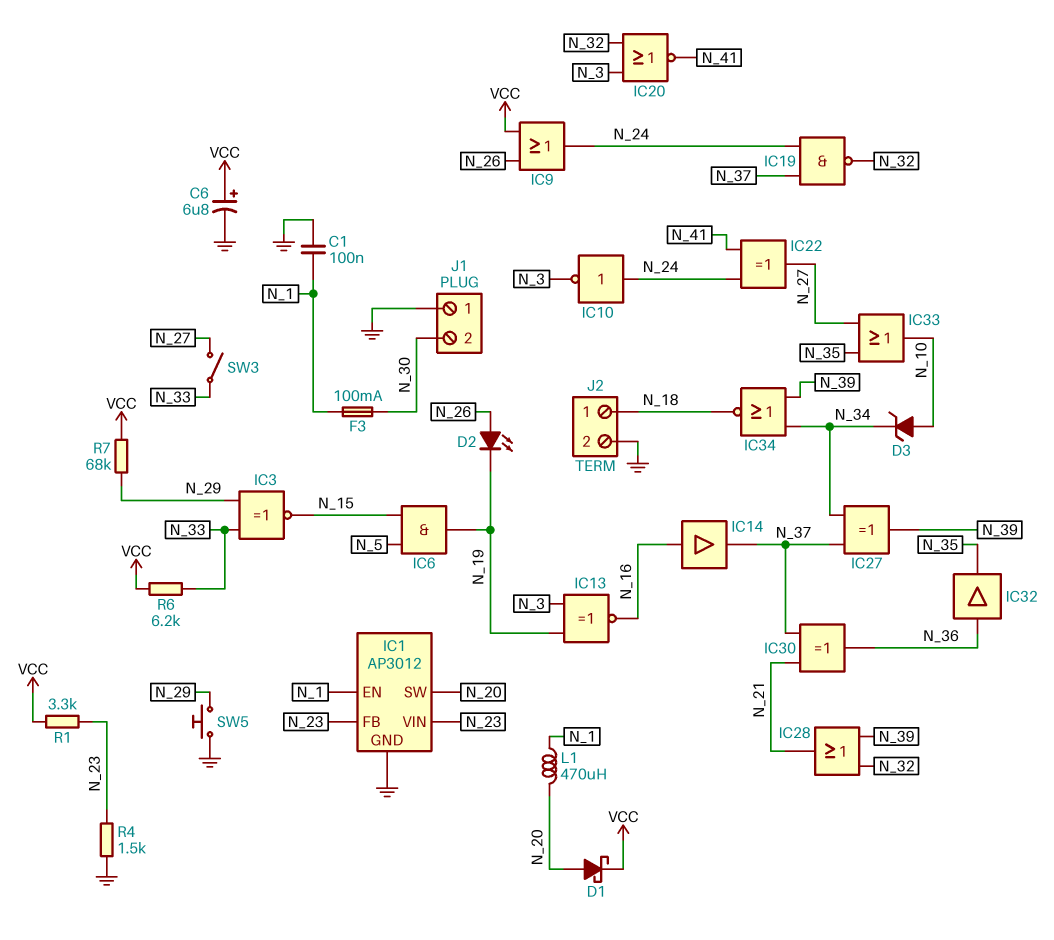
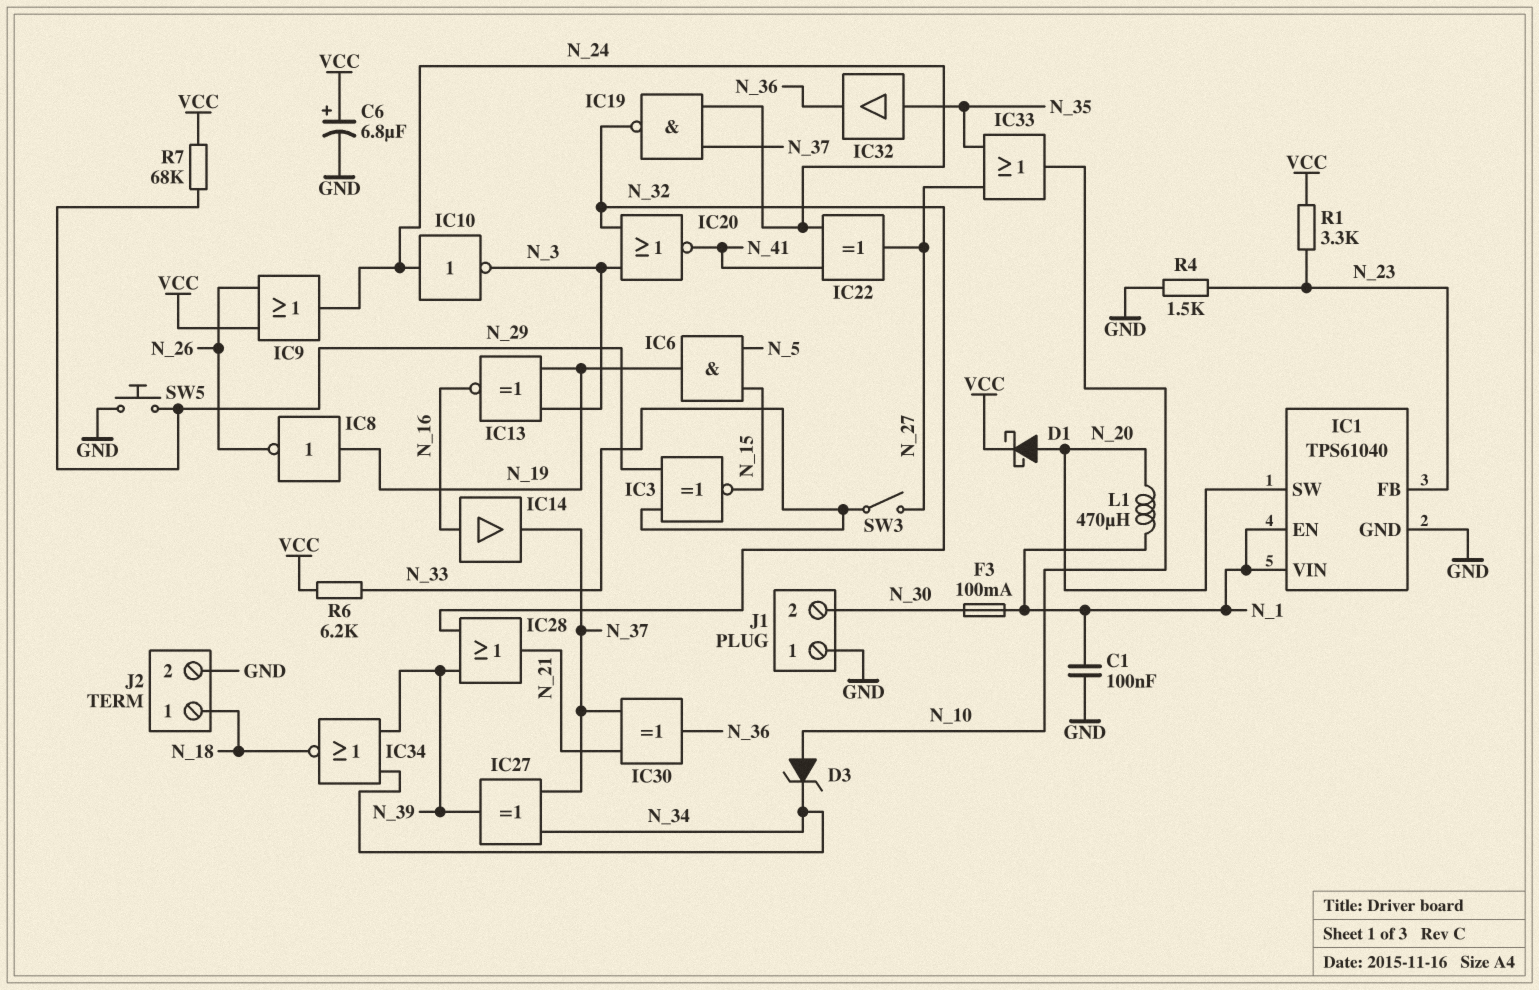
D2: LED (A N_26, K N_19) -> none
IC1: AP3012 -> TPS61040
IC1 pin VIN: N_23 -> N_1
IC8: none -> NOT (in N_19, out N_26)
IC32: buffer (in N_36, out N_35) -> buffer (in N_35, out N_36)

